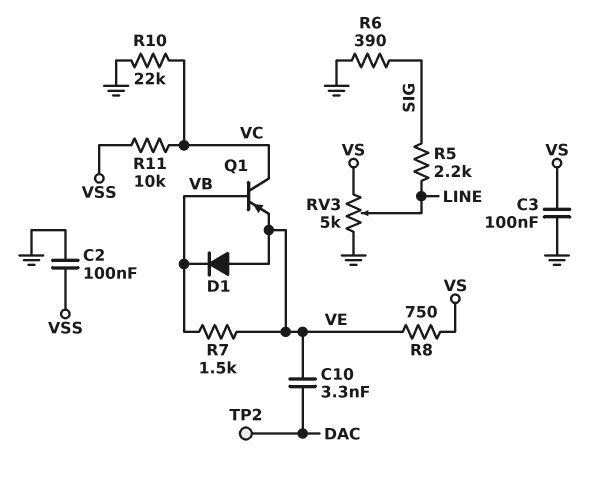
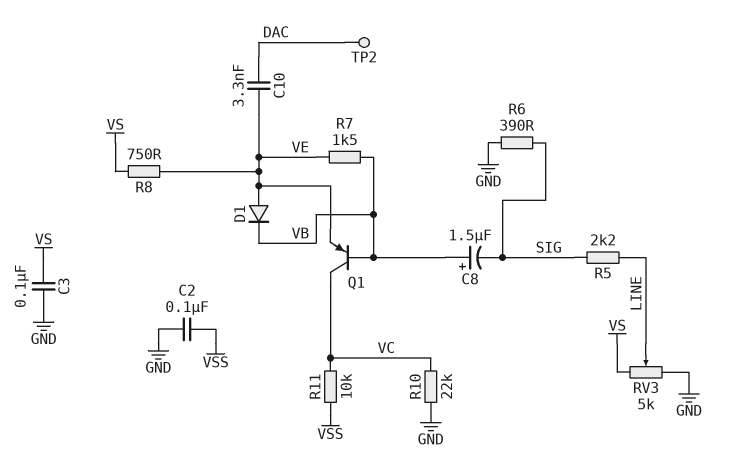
C8: none -> 1.5uF (plus VB, minus SIG)

